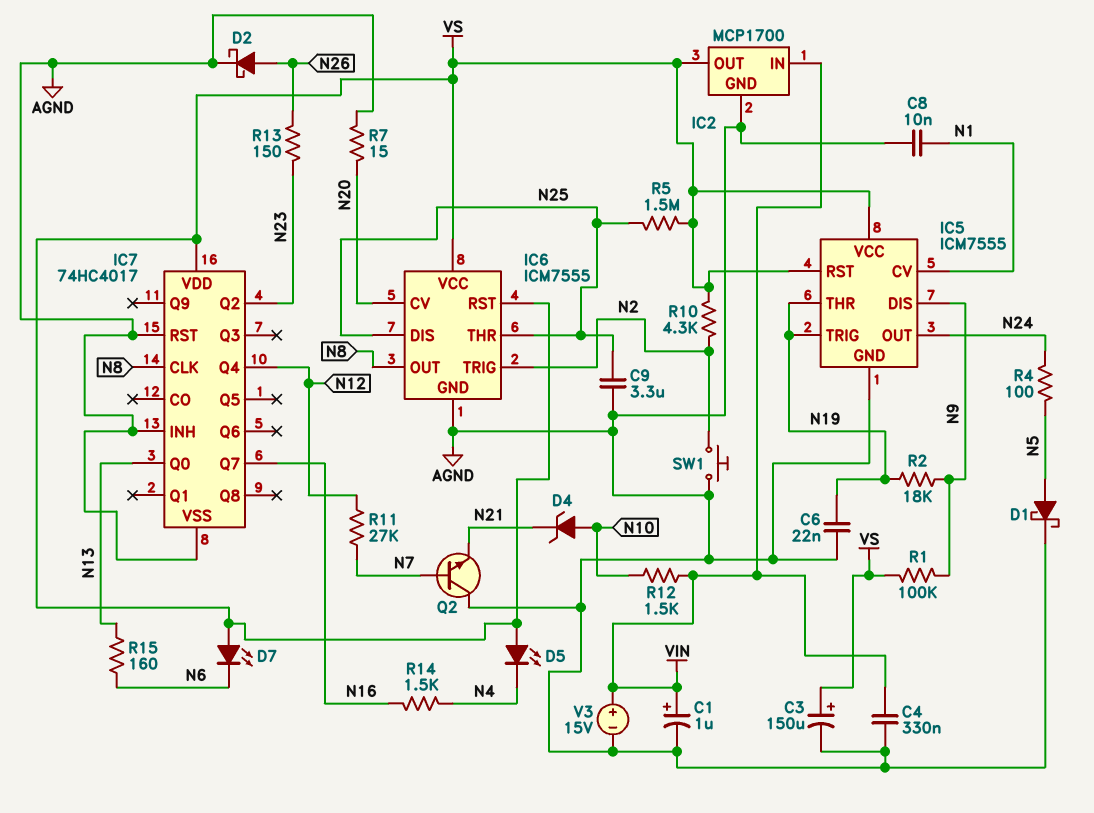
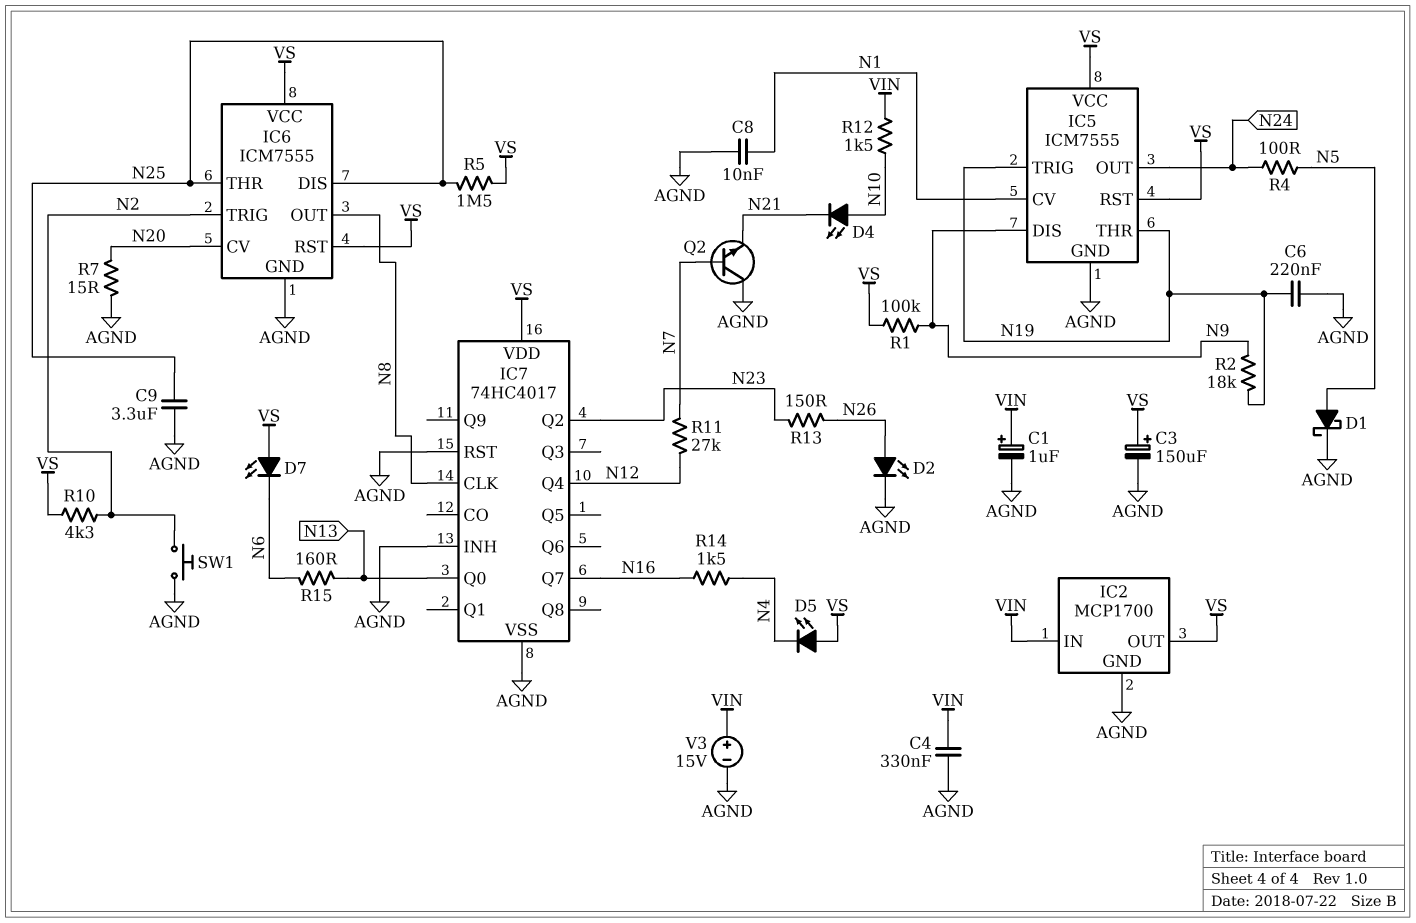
C6: 22nF (AGND, N19) -> 220nF (AGND, N19)
D2: schottky (A N26, K AGND) -> LED (A N26, K AGND)
D4: zener (A N10, K N21) -> LED (A N10, K N21)

